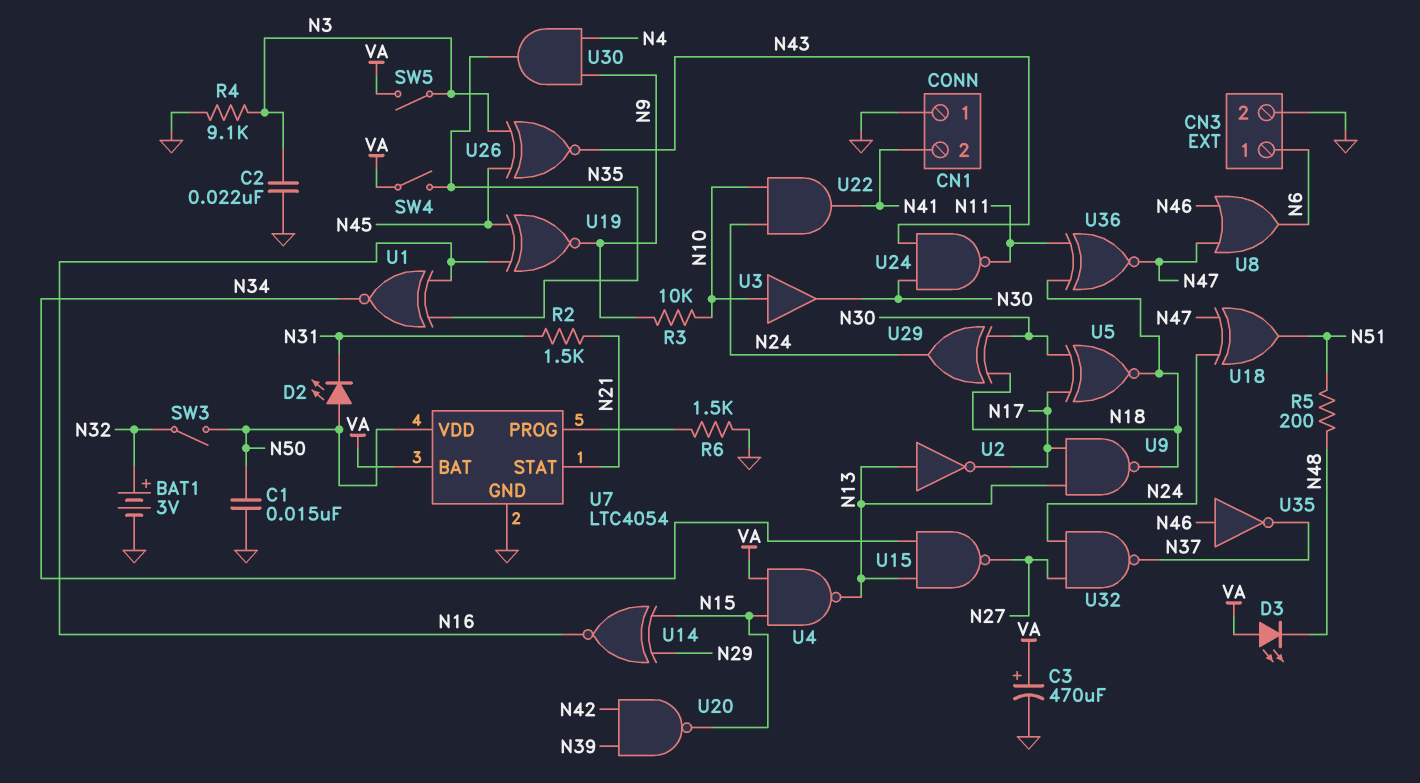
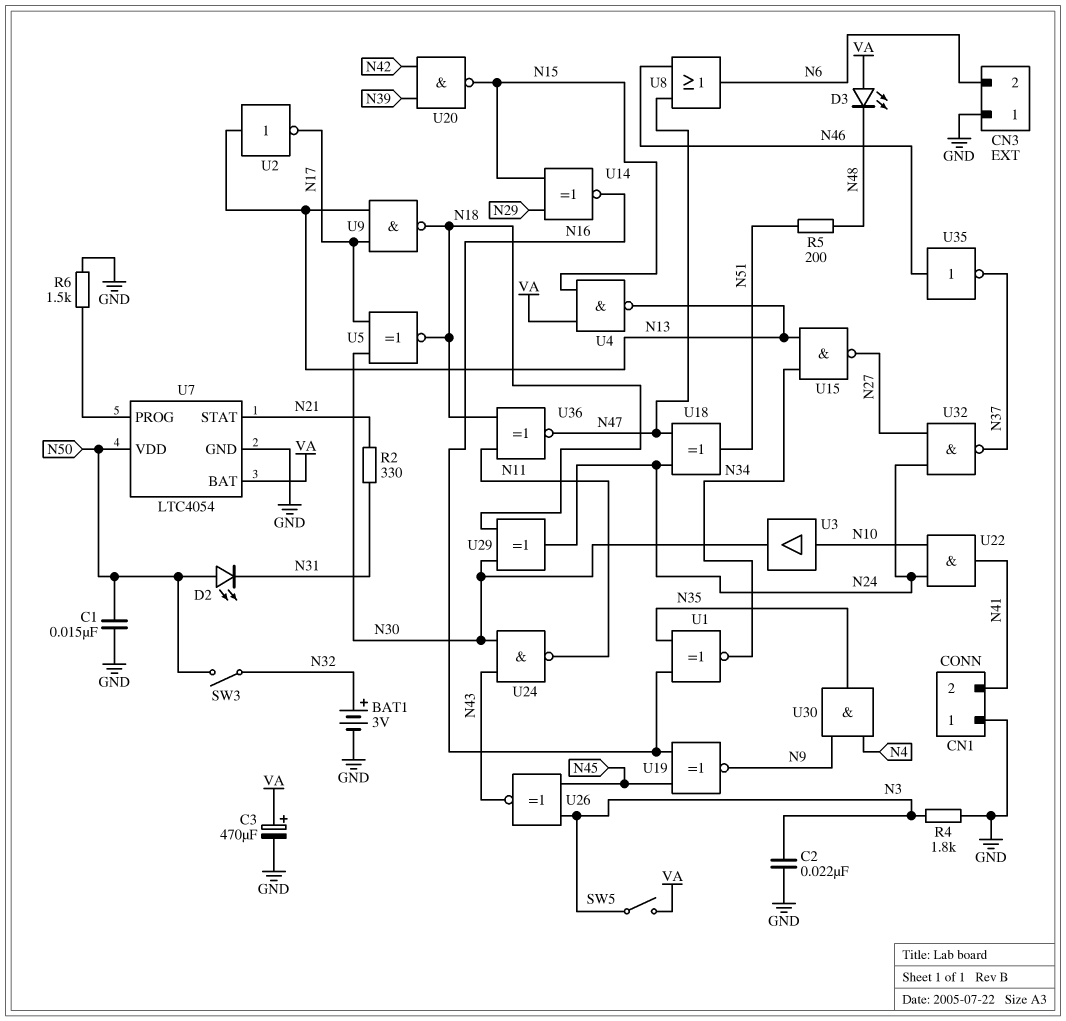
CN3 pin 1: N6 -> GND
CN3 pin 2: GND -> N6
R2: 1.5k (N21, N31) -> 330 (N21, N31)
R3: 10k (N9, N10) -> none
R4: 9.1k (GND, N3) -> 1.8k (GND, N3)
SW4: switch (N35, VA) -> none

